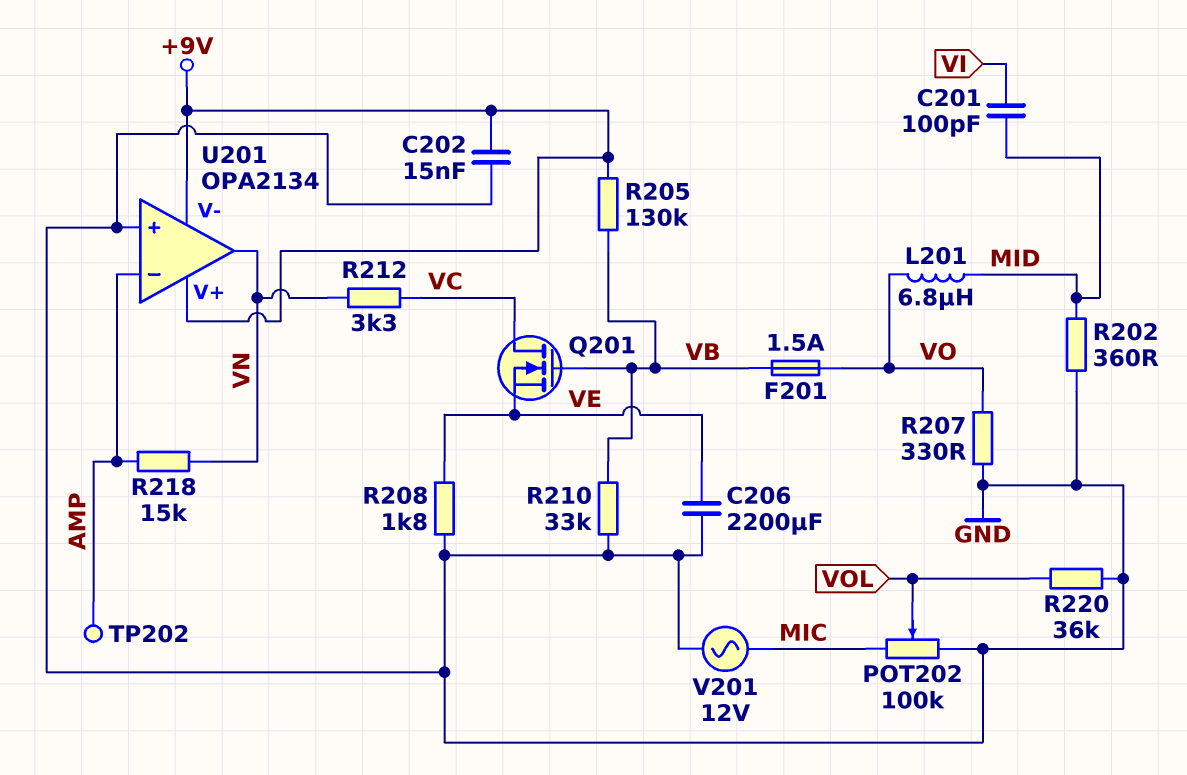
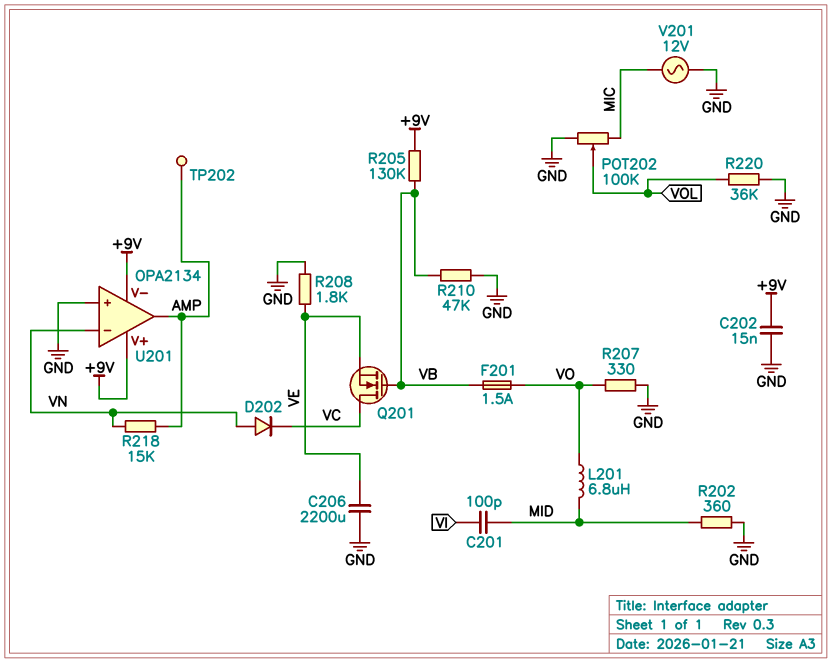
D202: none -> diode (A VN, K VC)
R210: 33k (GND, VB) -> 47k (GND, VB)
R212: 3.3k (VC, VN) -> none
U201 pin in-: AMP -> VN
U201 pin out: VN -> AMP

